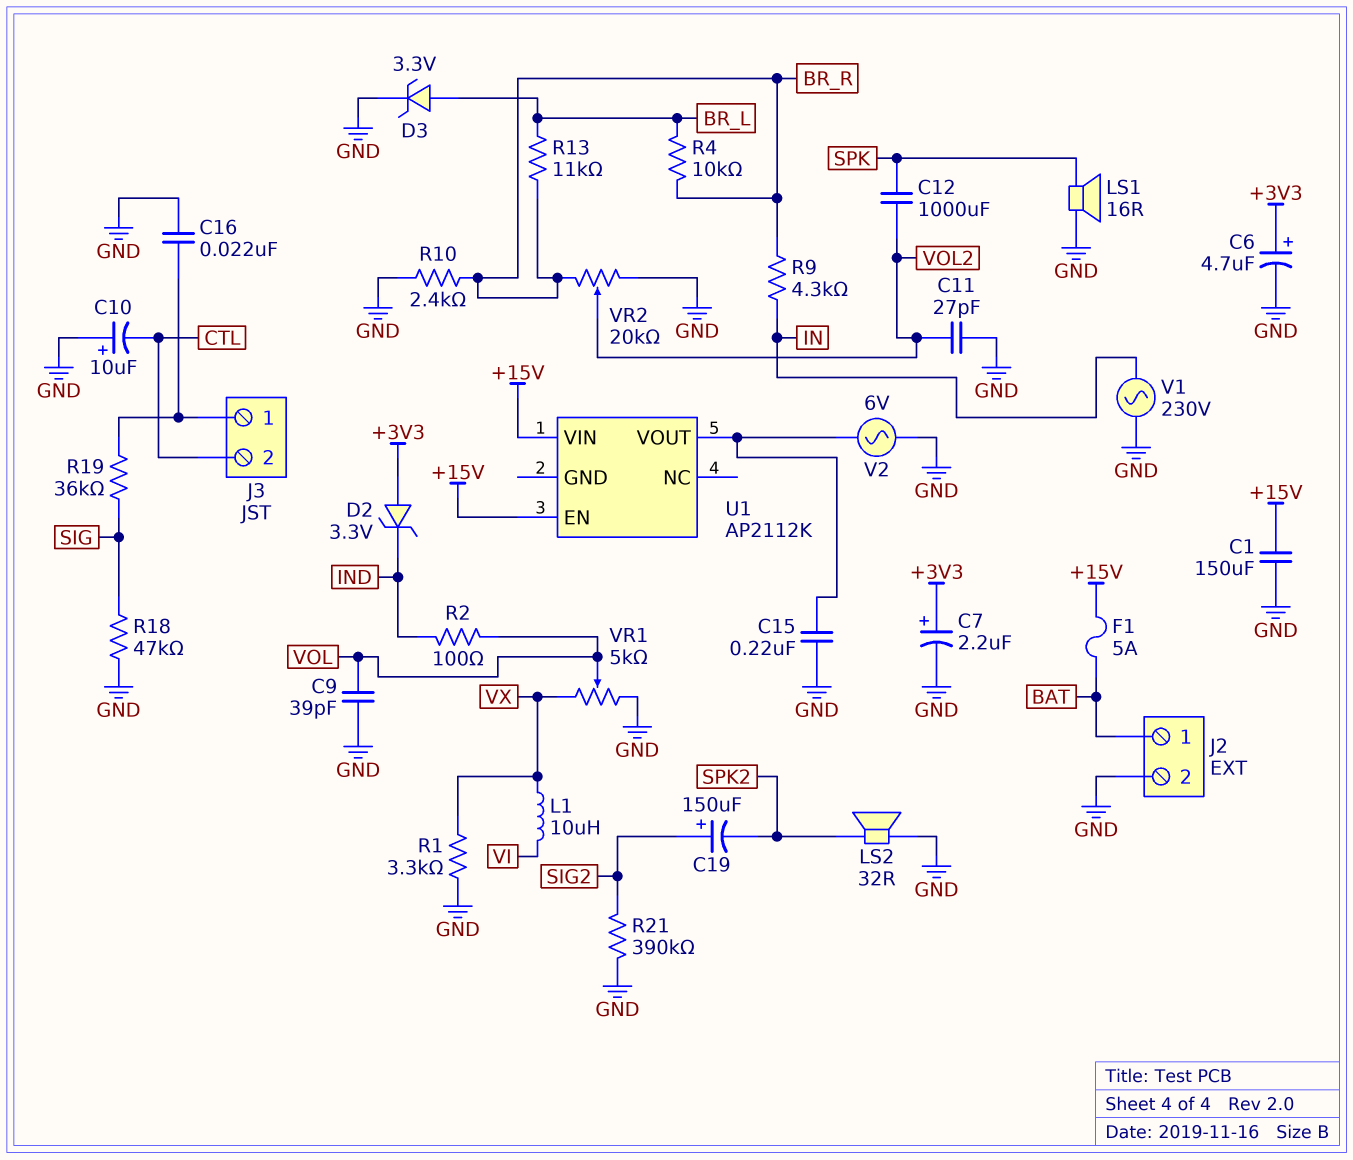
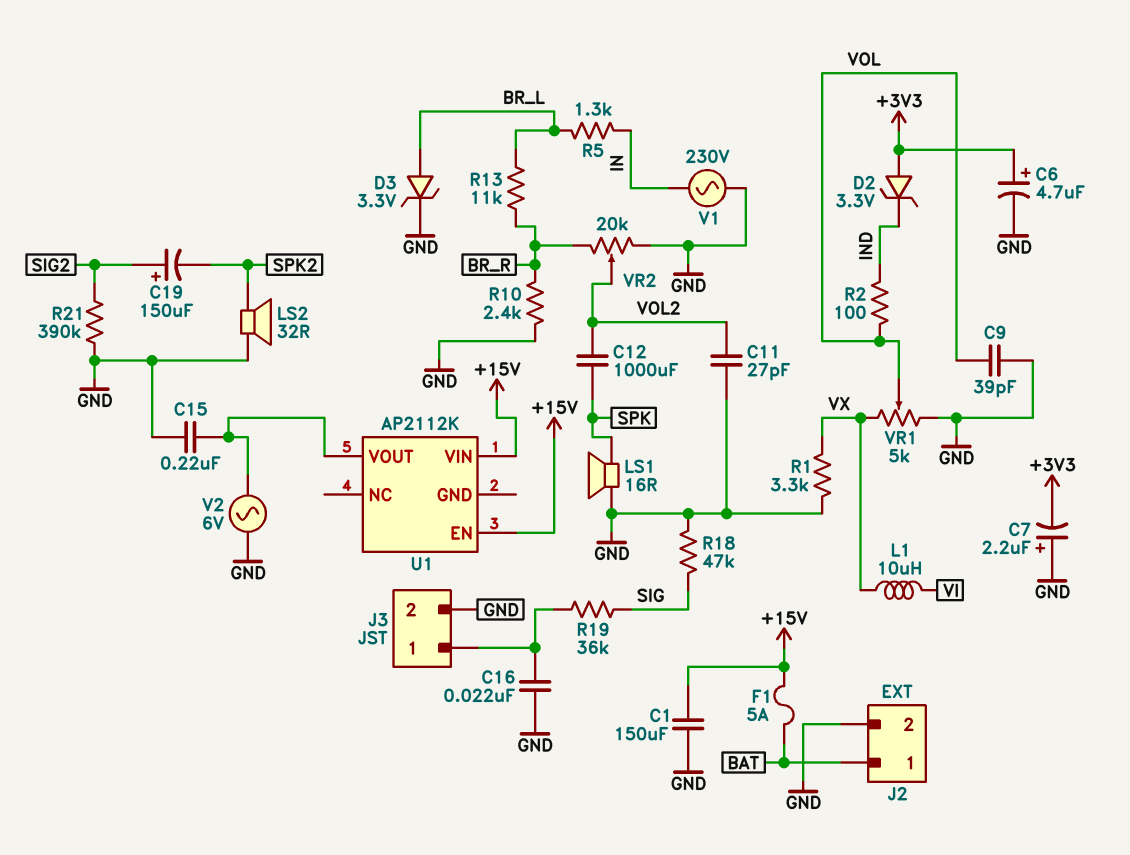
C7: 2.2uF (plus +3V3, minus GND) -> 2.2uF (plus GND, minus +3V3)
C10: 10uF (plus GND, minus CTL) -> none
J3 pin 2: CTL -> GND
R4: 10k (BR_L, BR_R) -> none
R5: none -> 1.3k (BR_L, IN)
R9: 4.3k (BR_R, IN) -> none

